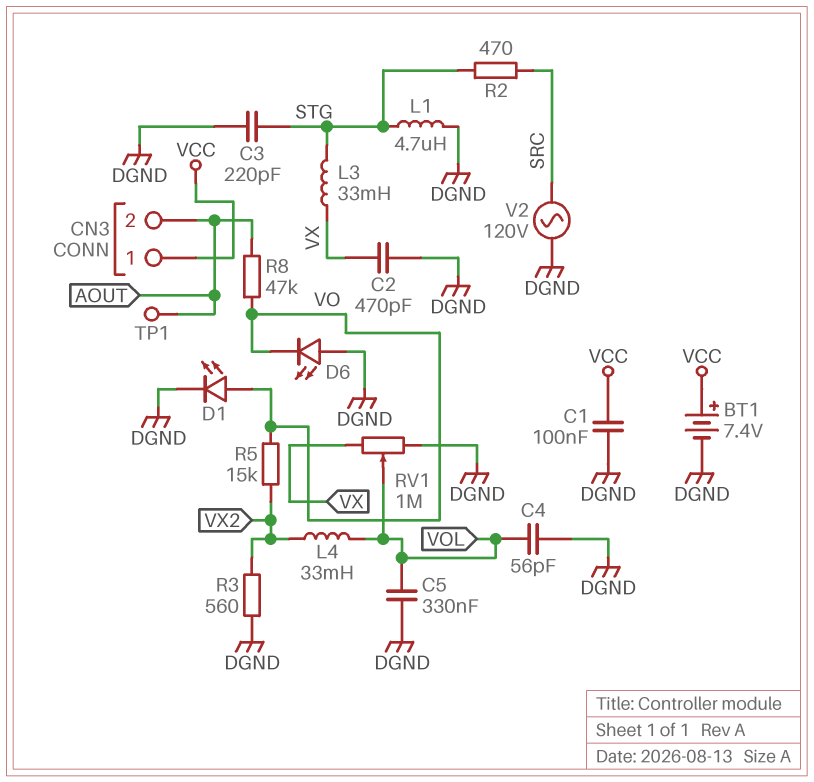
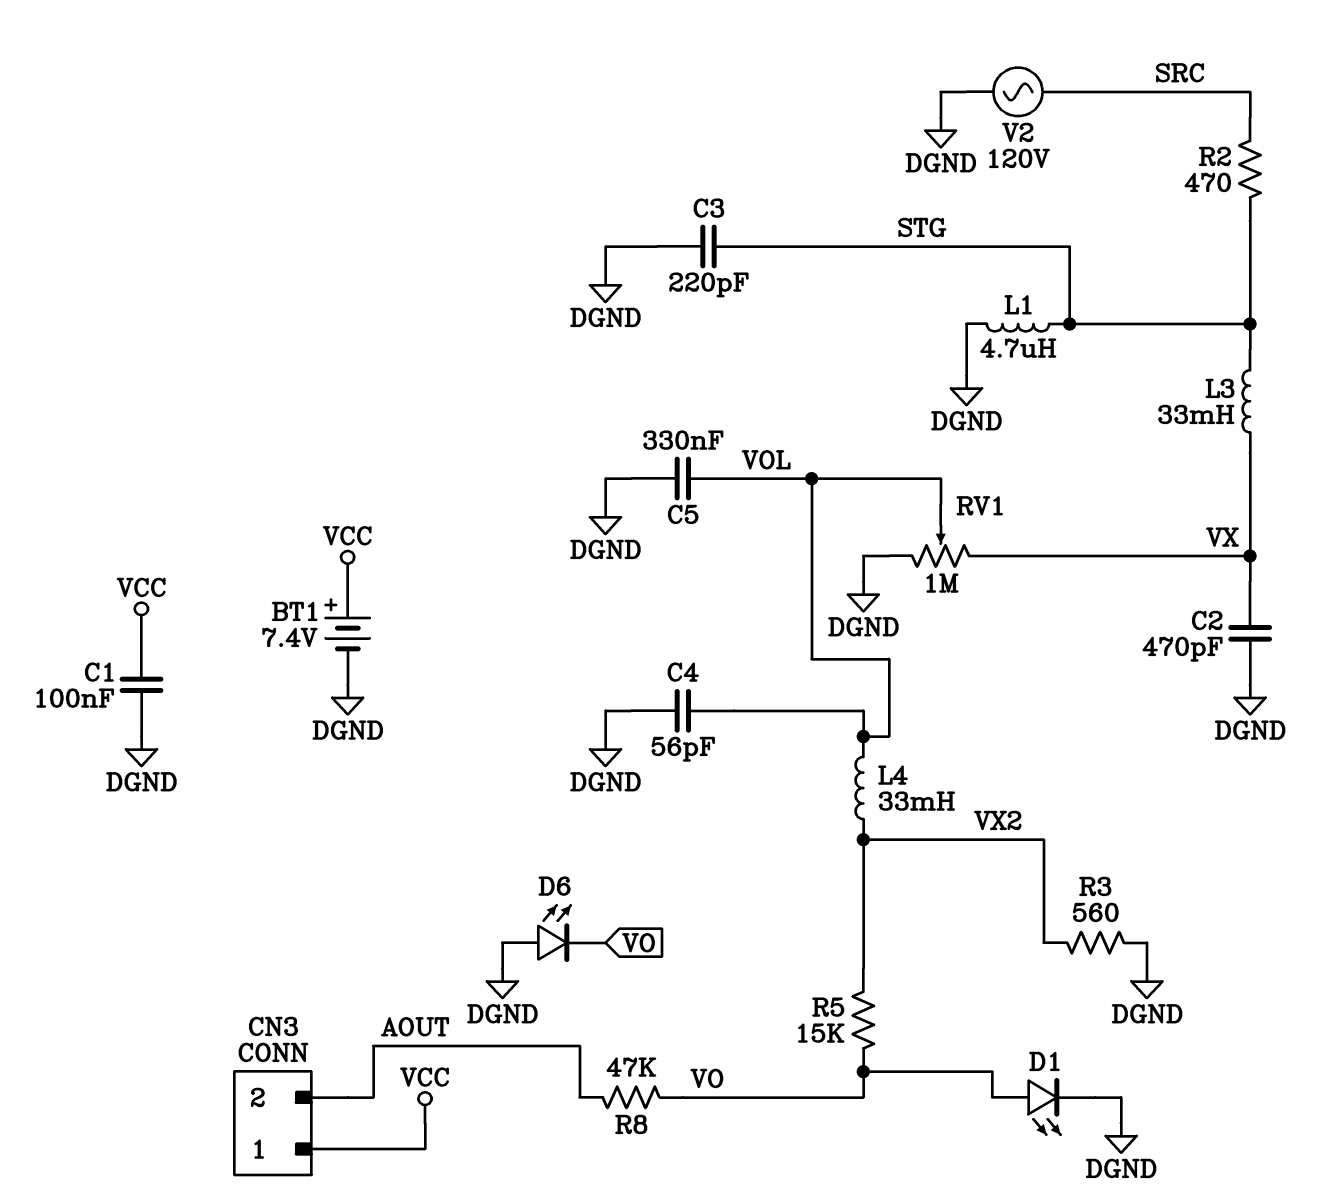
TP1: test point (AOUT) -> none

